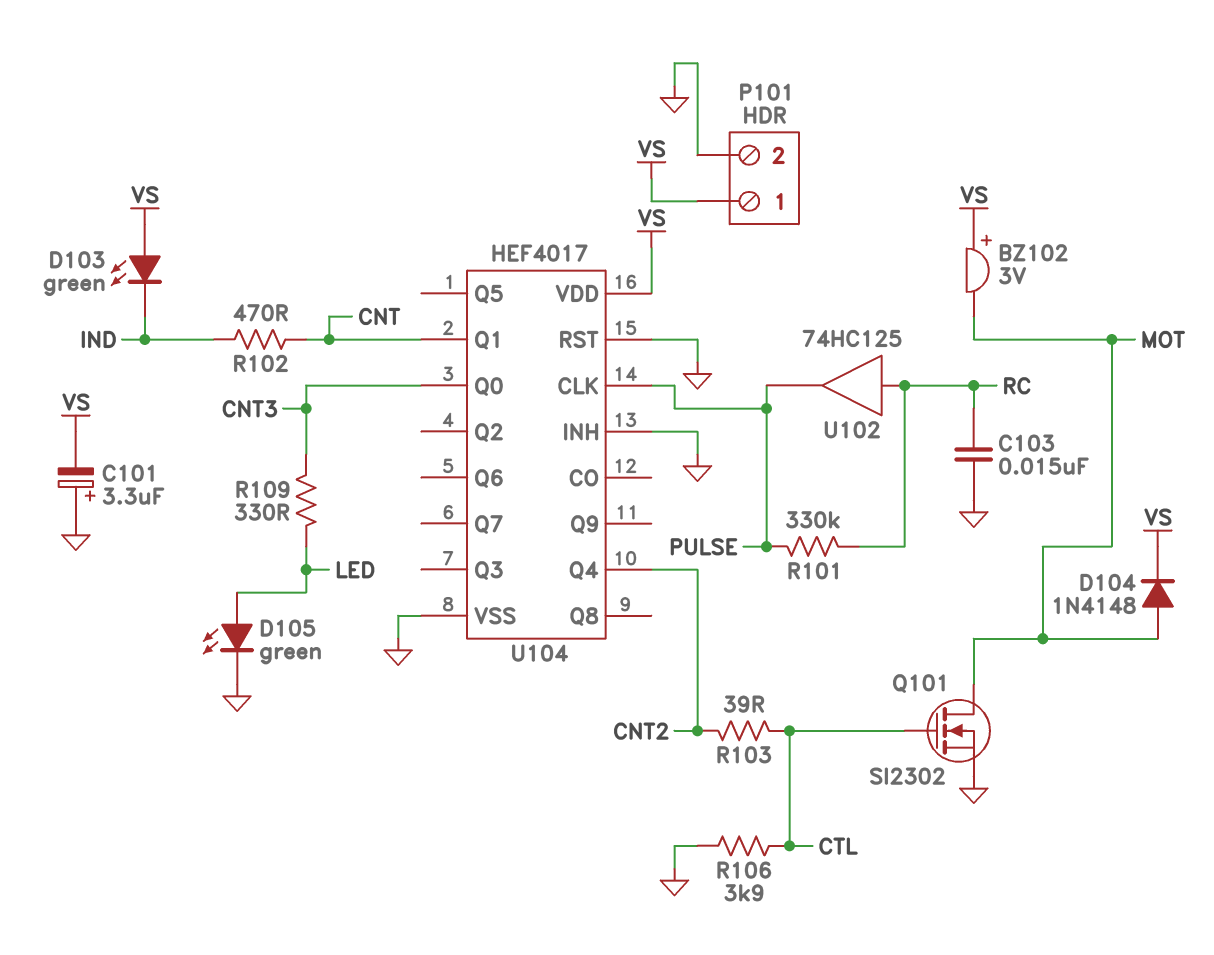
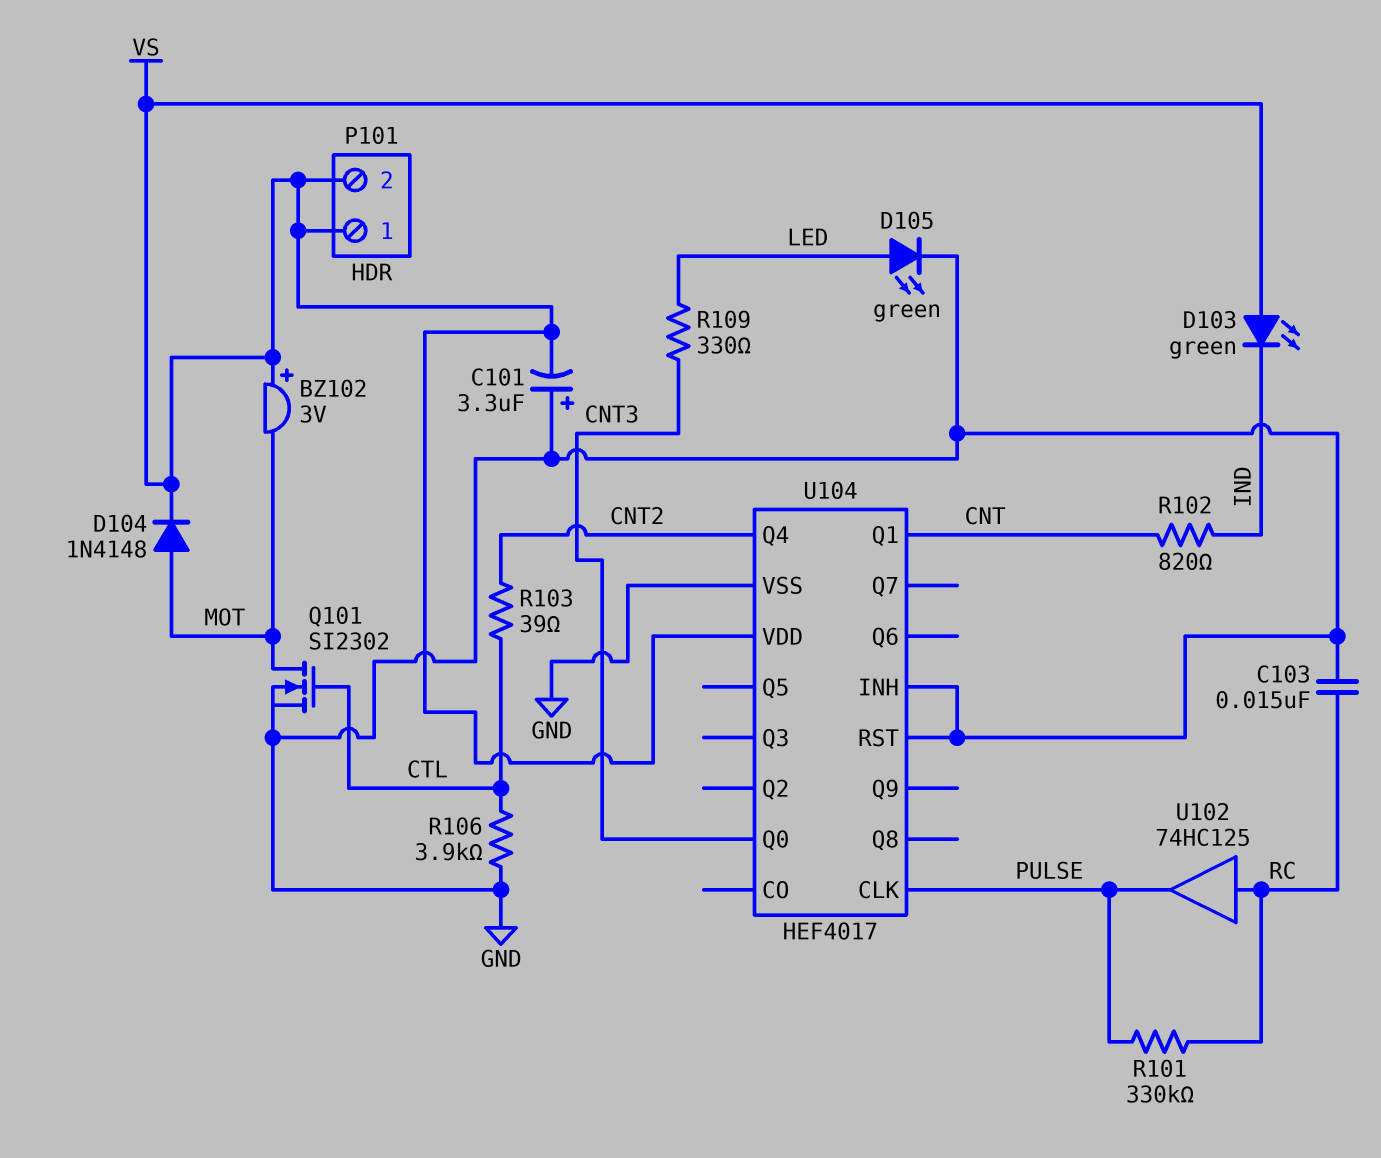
P101 pin 2: GND -> VS
R102: 470 (CNT, IND) -> 820 (CNT, IND)

